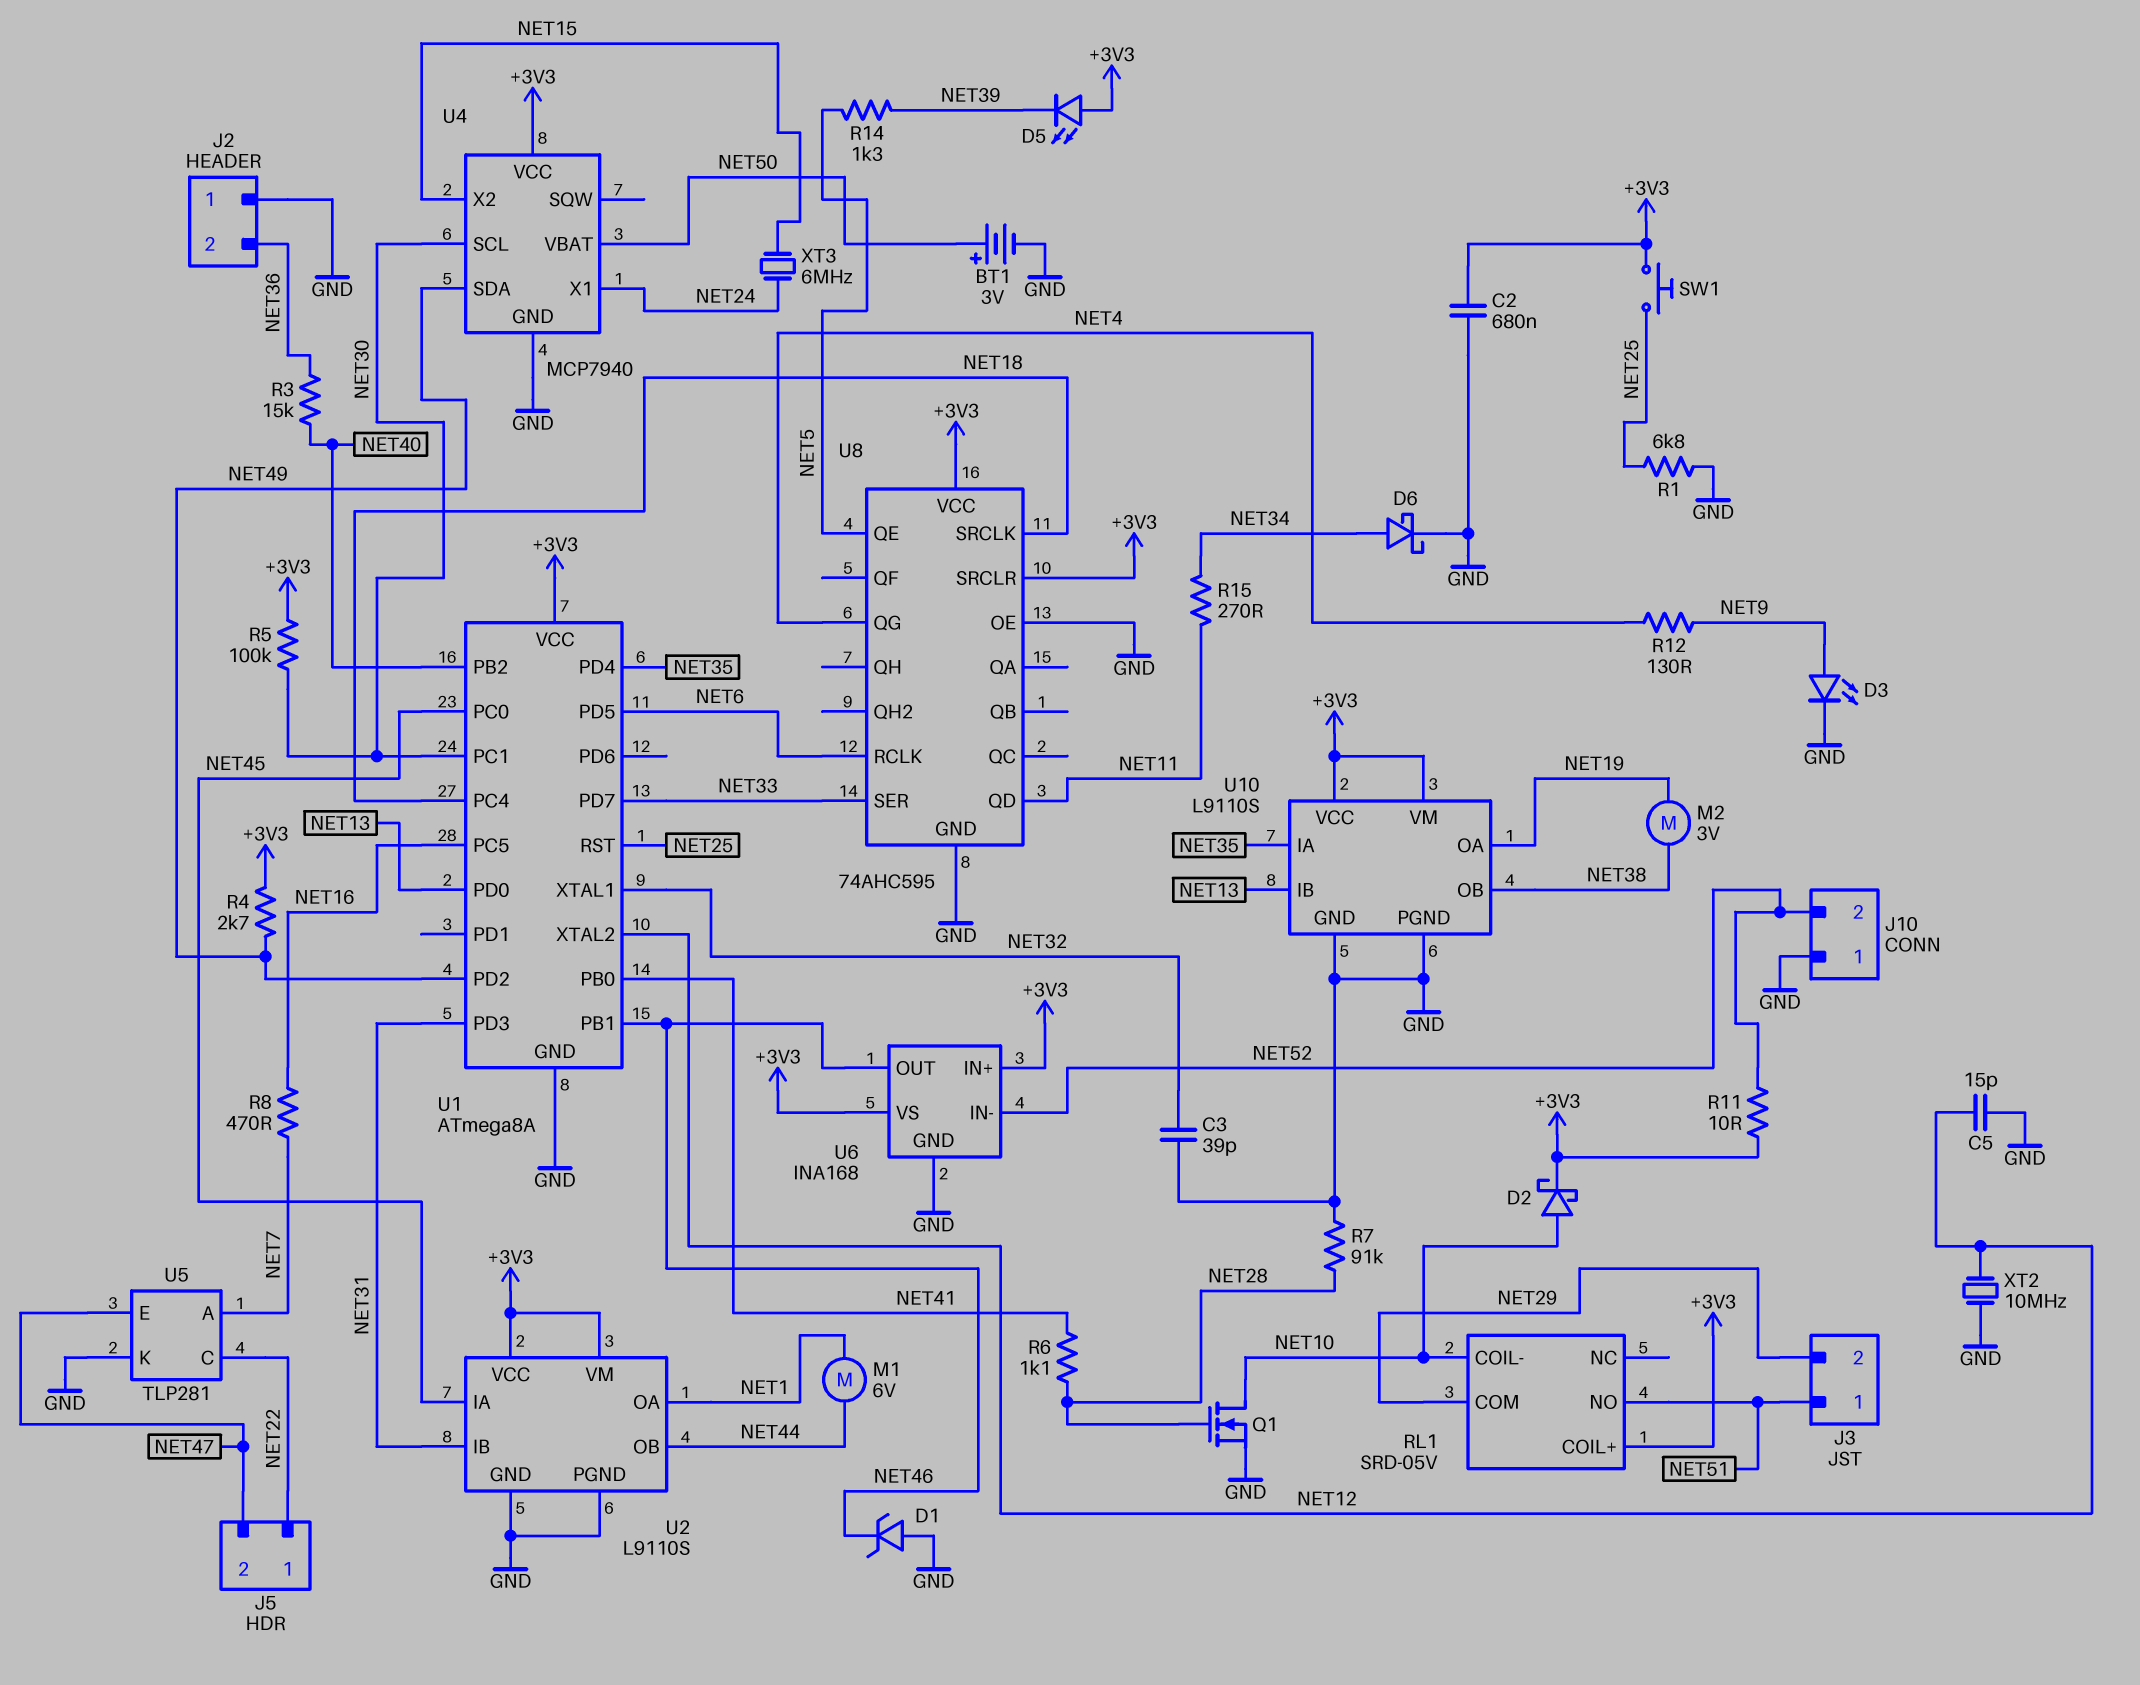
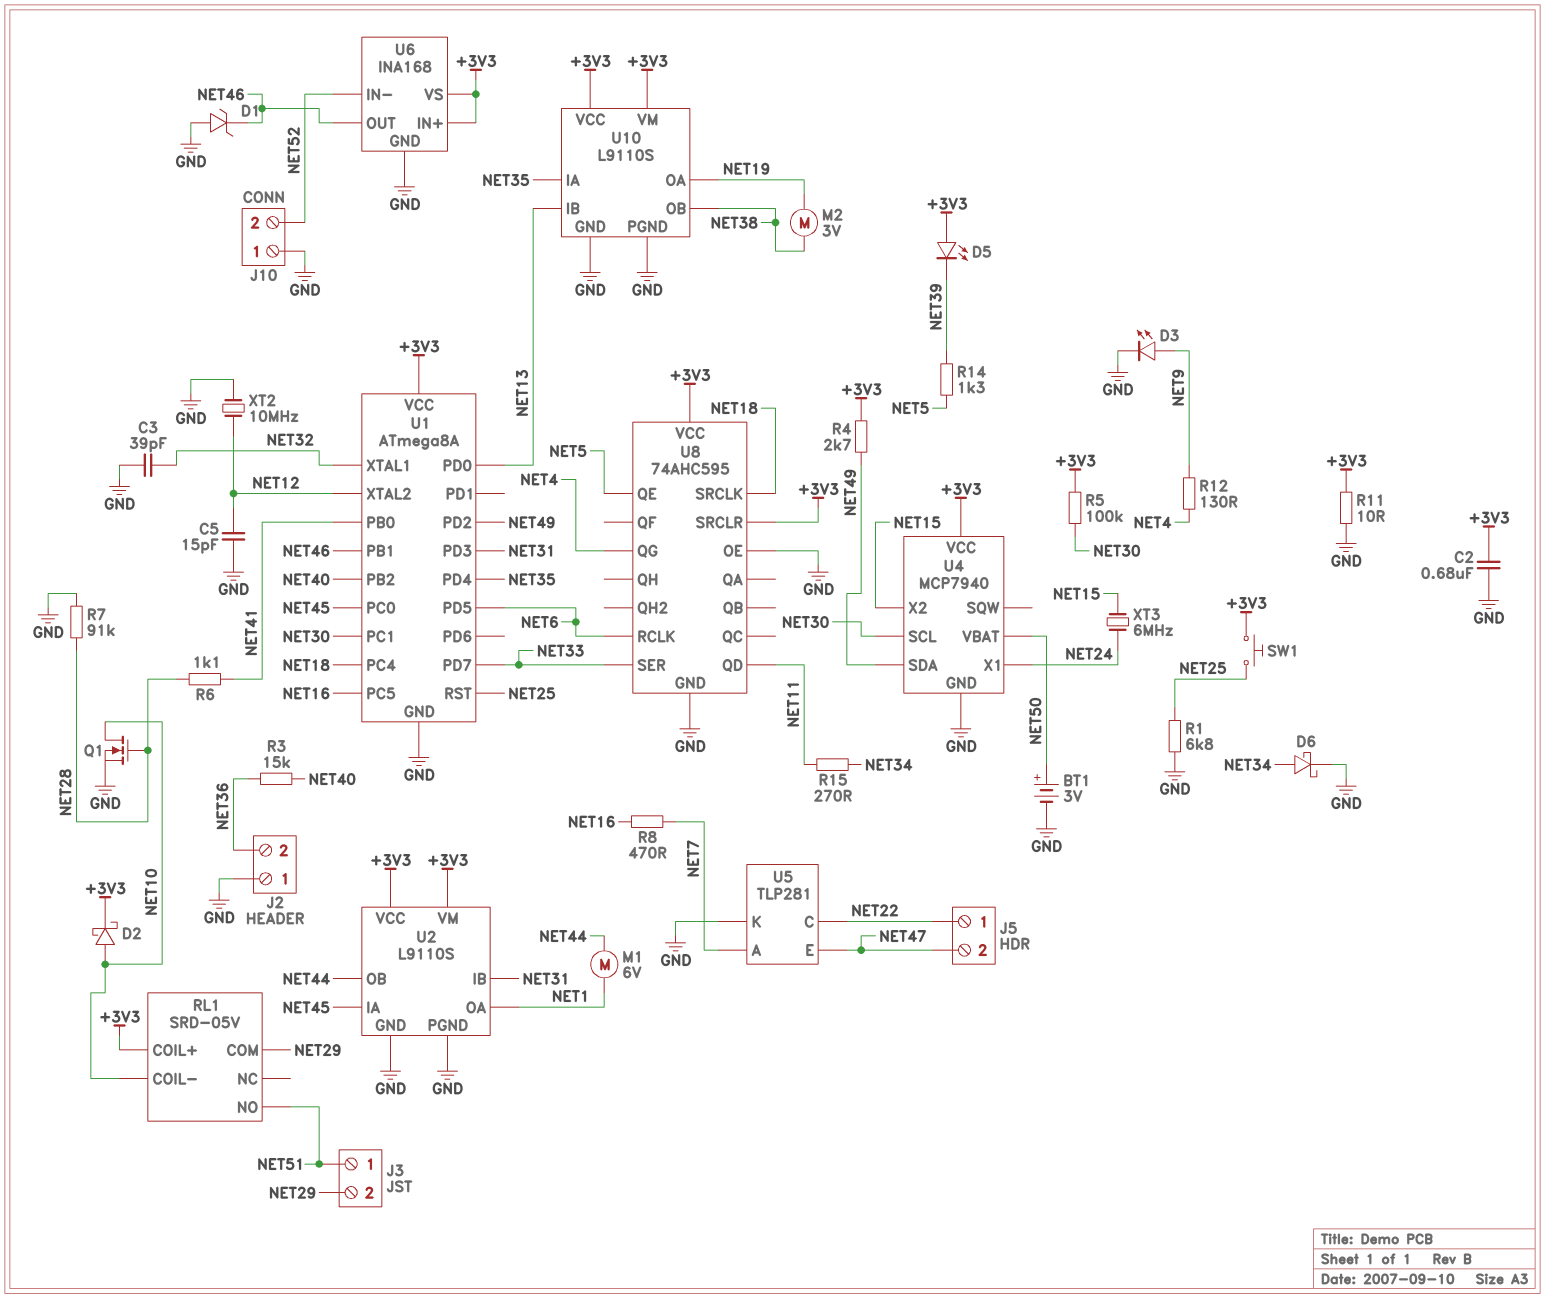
R11: 10 (+3V3, NET52) -> 10 (+3V3, GND)

